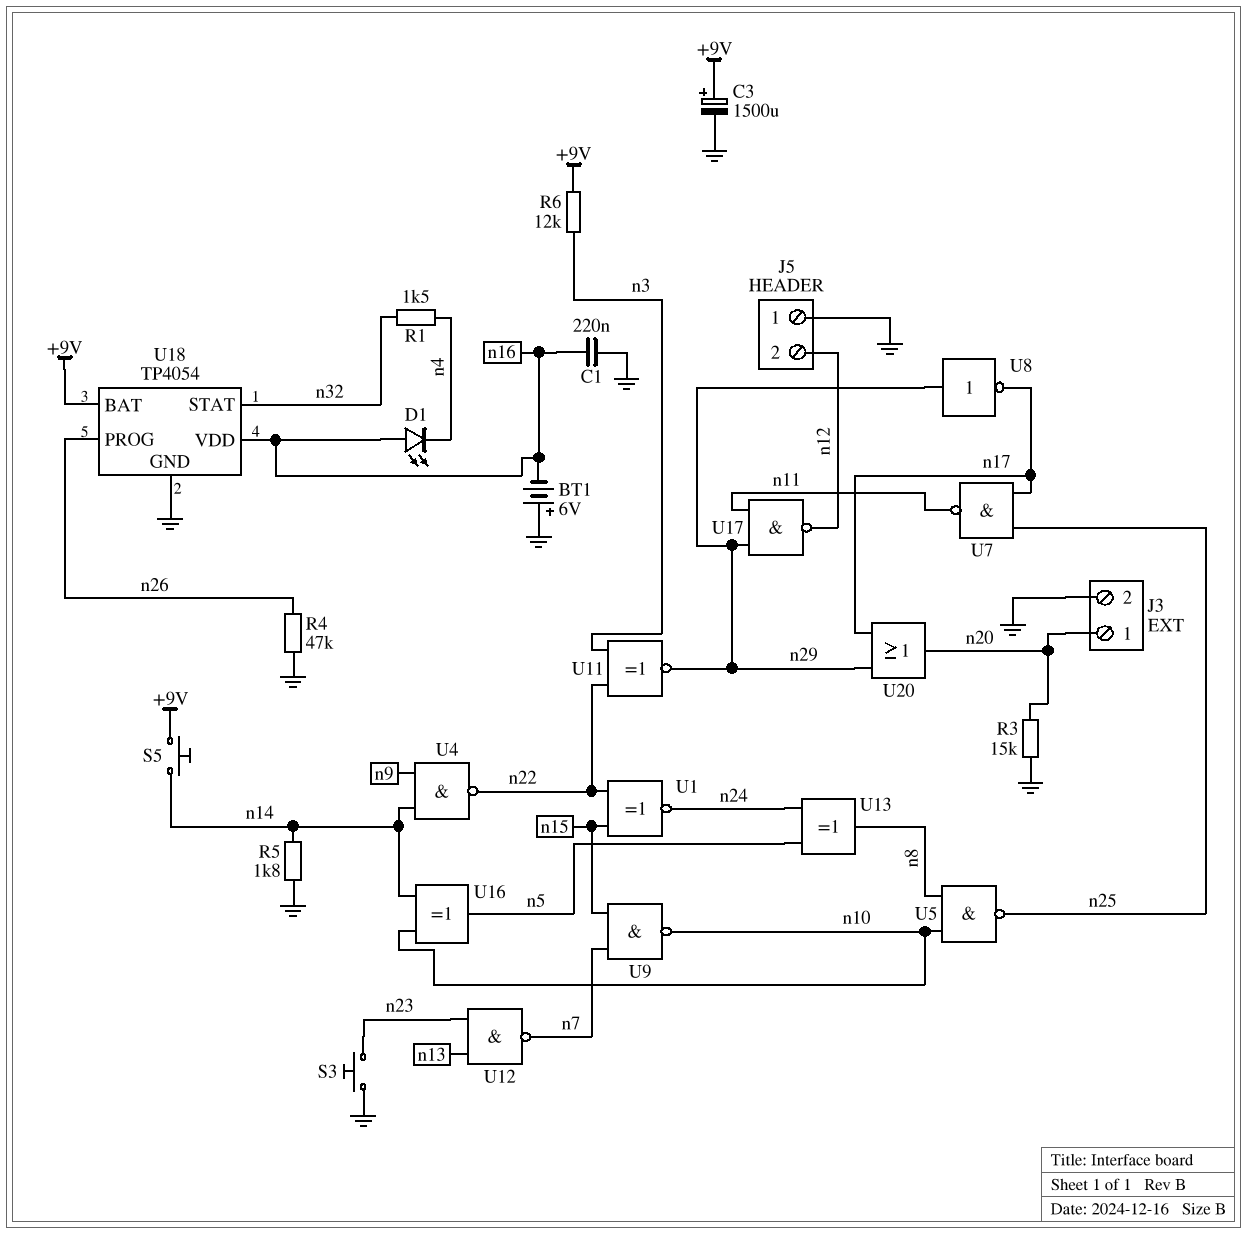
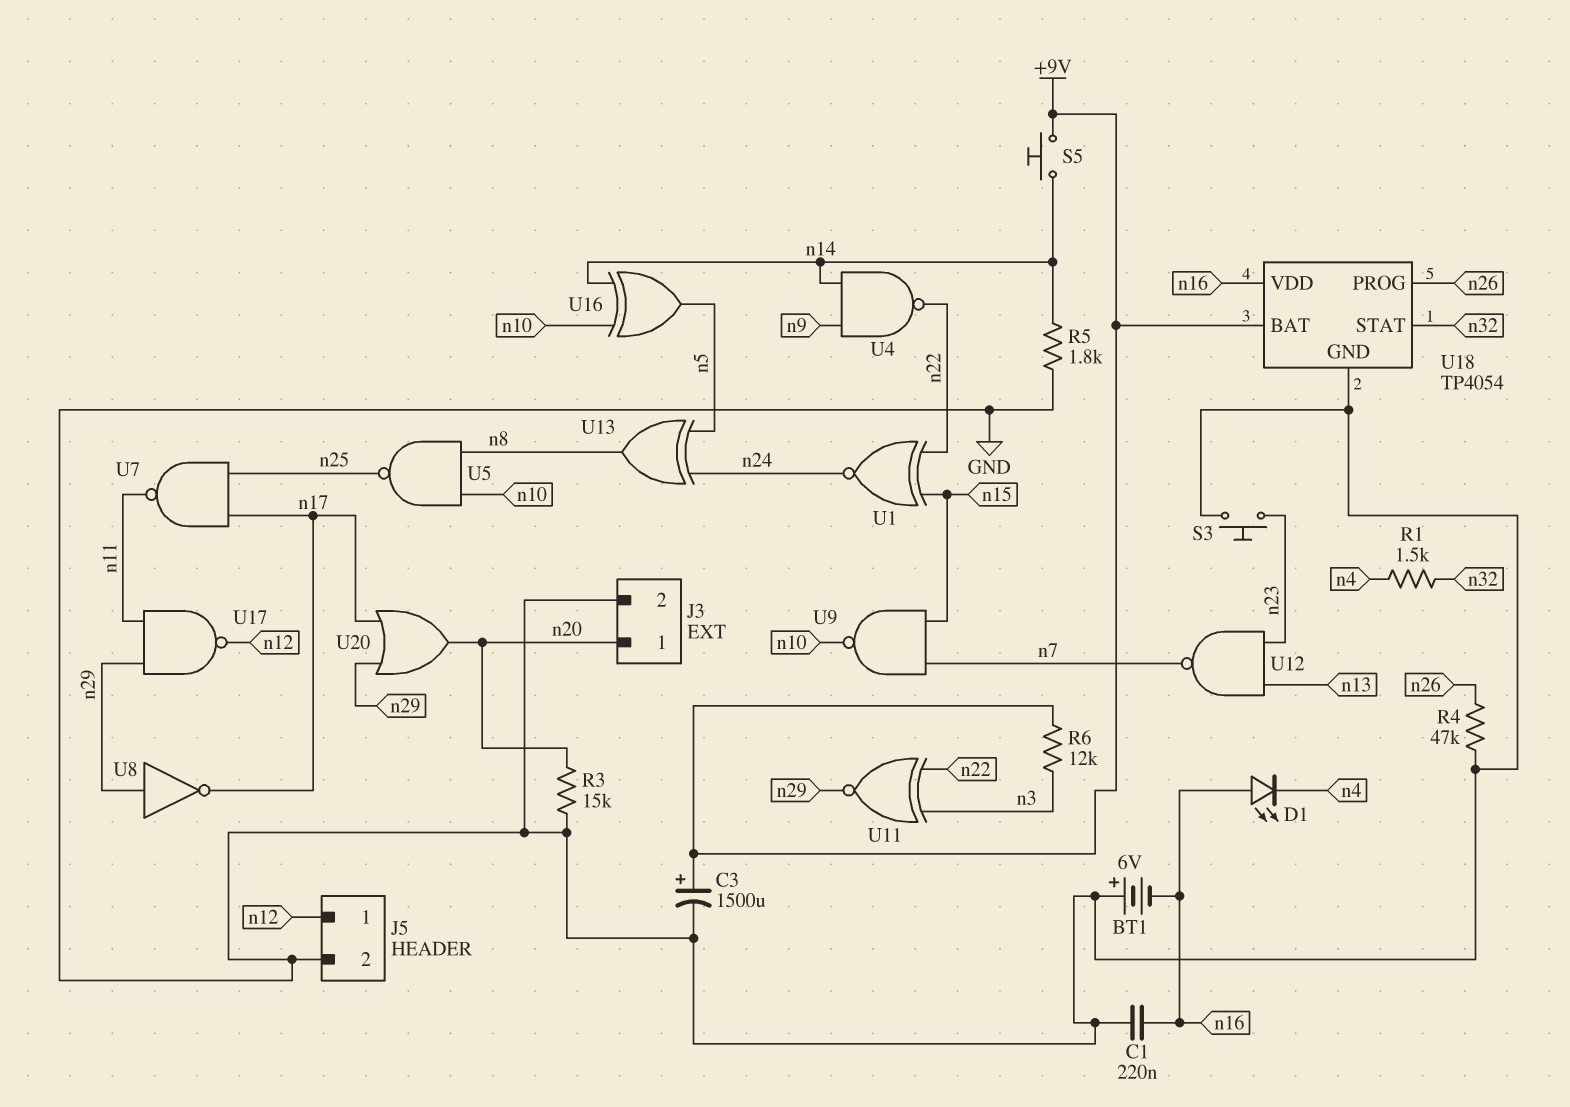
J5 pin 1: GND -> n12
J5 pin 2: n12 -> GND

